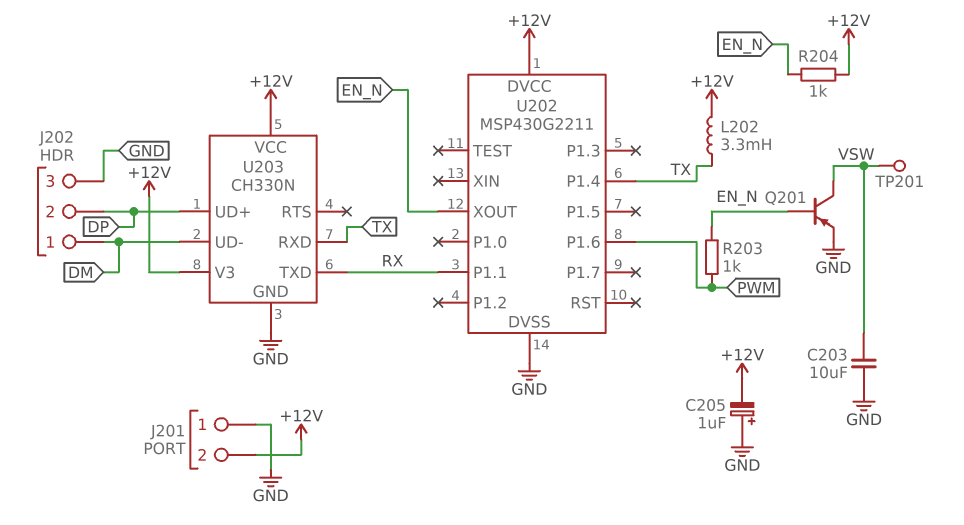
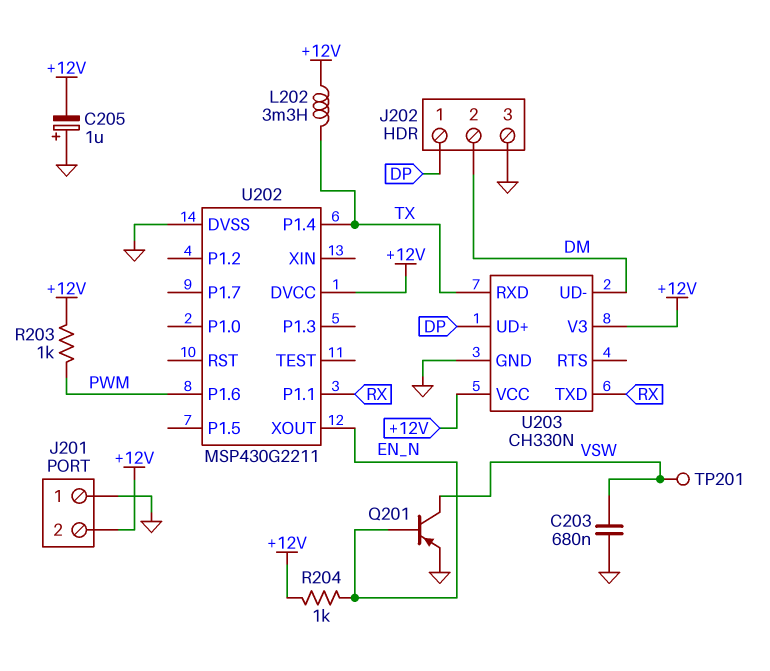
C203: 10uF (GND, VSW) -> 680nF (GND, VSW)
J202 pin 1: DM -> DP
J202 pin 2: DP -> DM
R203: 1k (EN_N, PWM) -> 1k (+12V, PWM)

